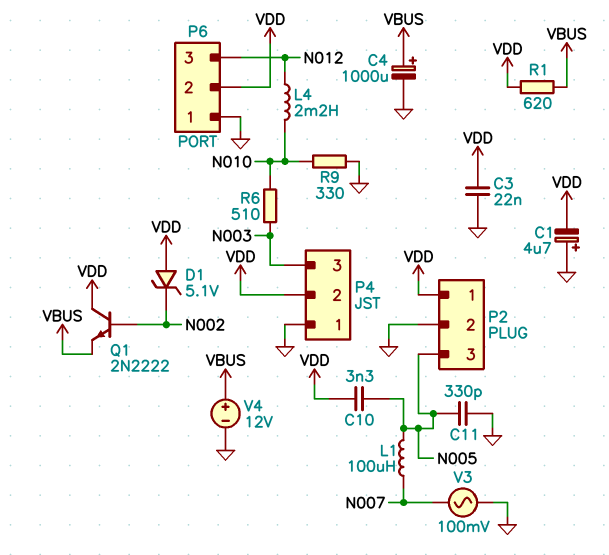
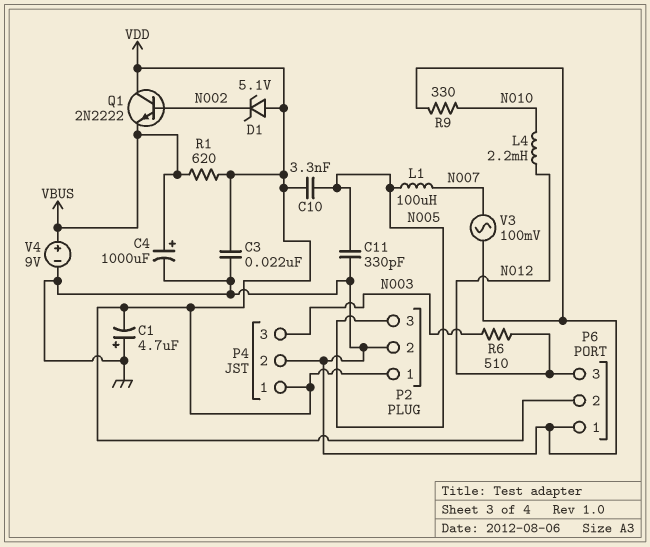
P4 pin 1: GND -> VDD
P4 pin 2: VDD -> GND
R6: 510 (N003, N010) -> 510 (N003, N012)
V4: 12V (plus VBUS, minus GND) -> 9V (plus VBUS, minus GND)

